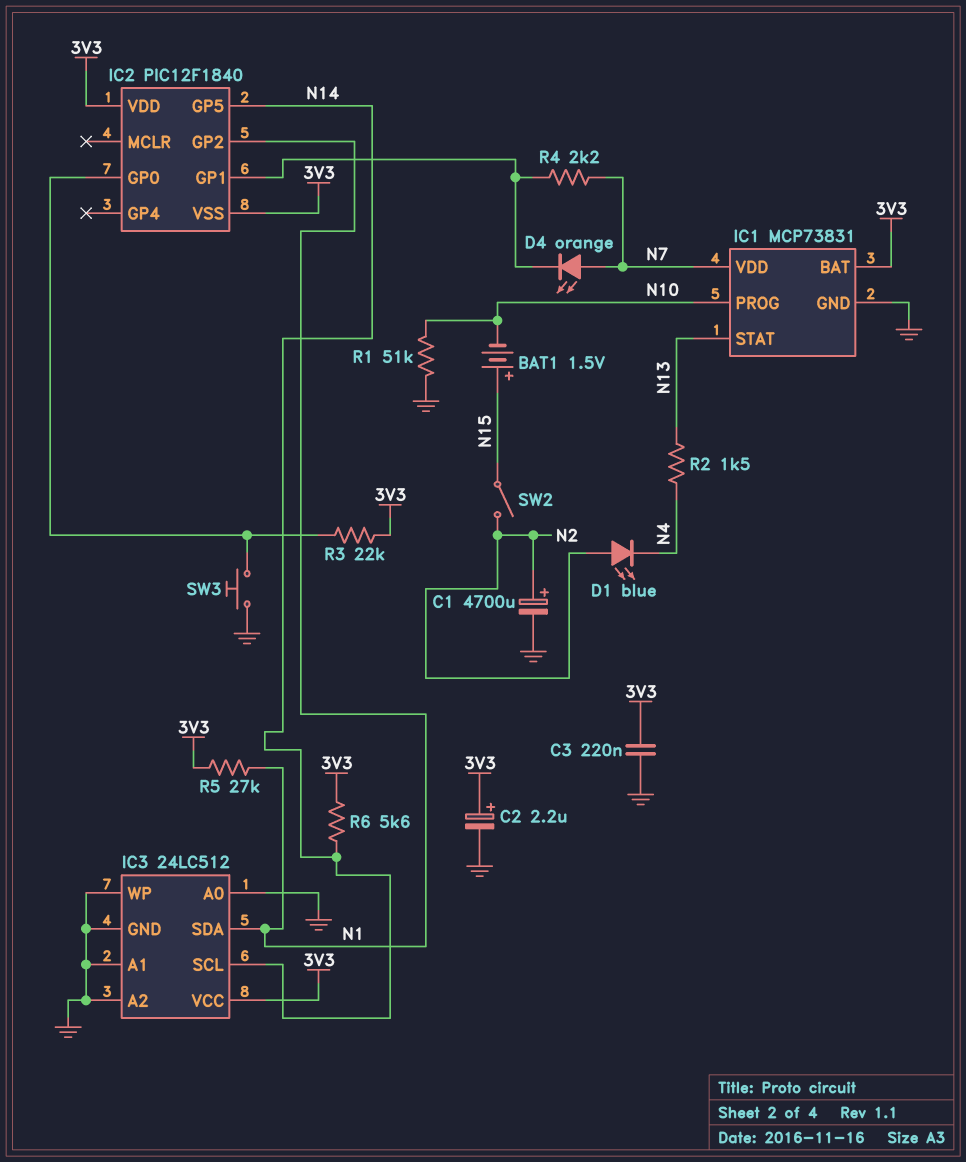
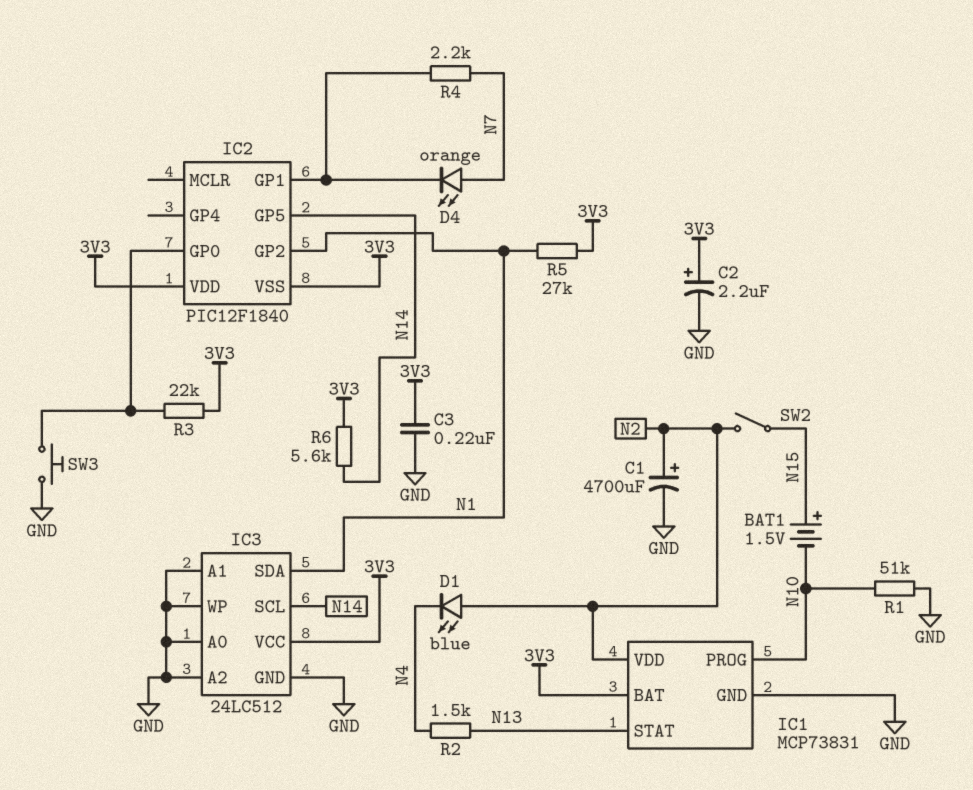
IC1 pin VDD: N7 -> N2

